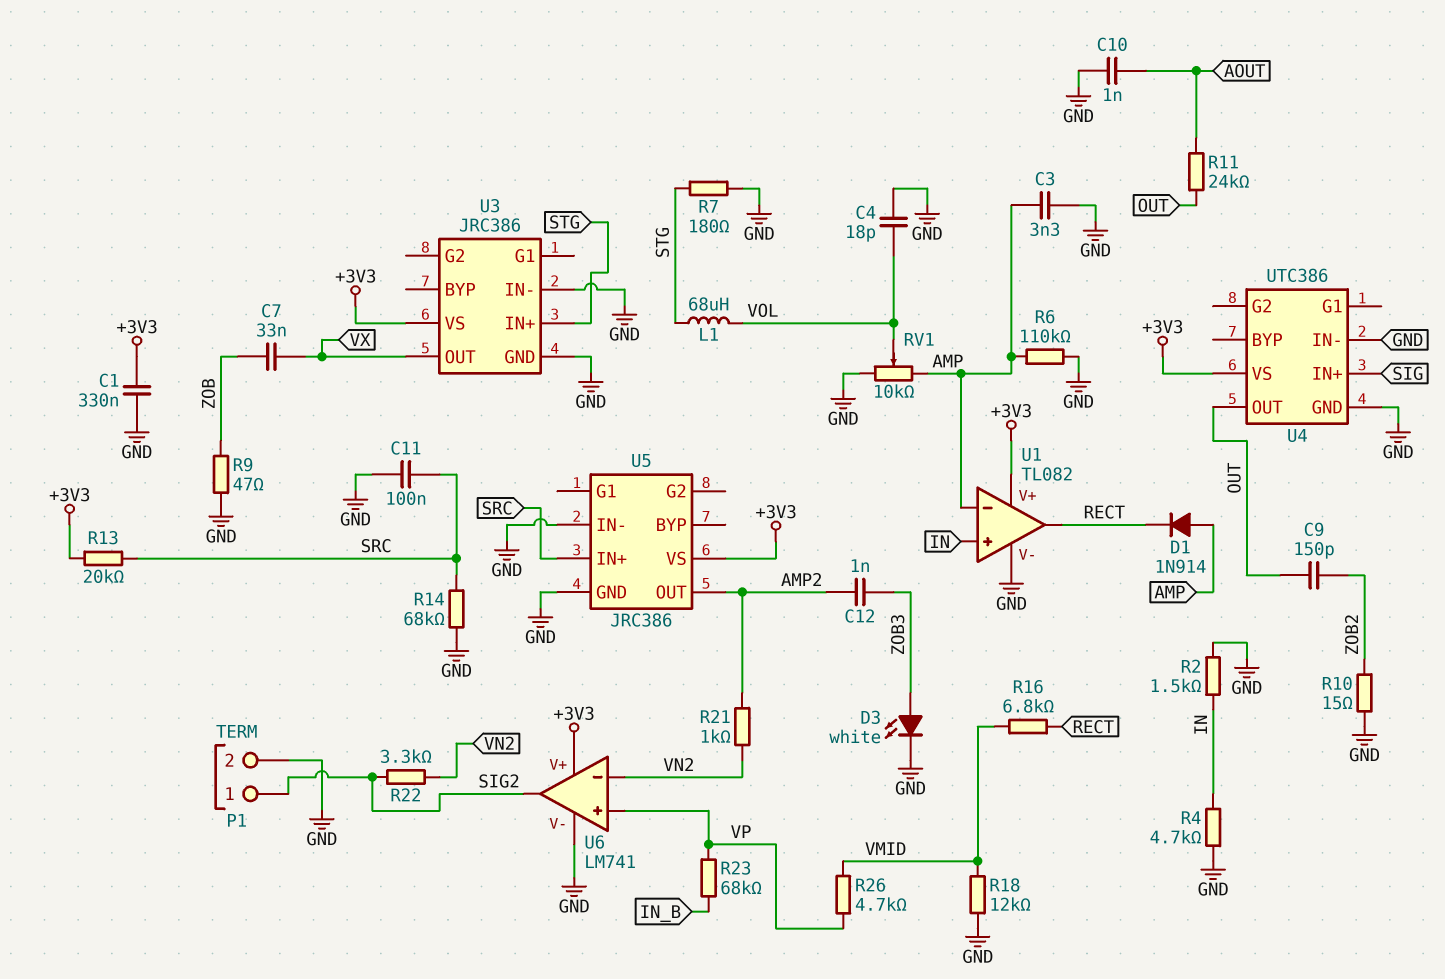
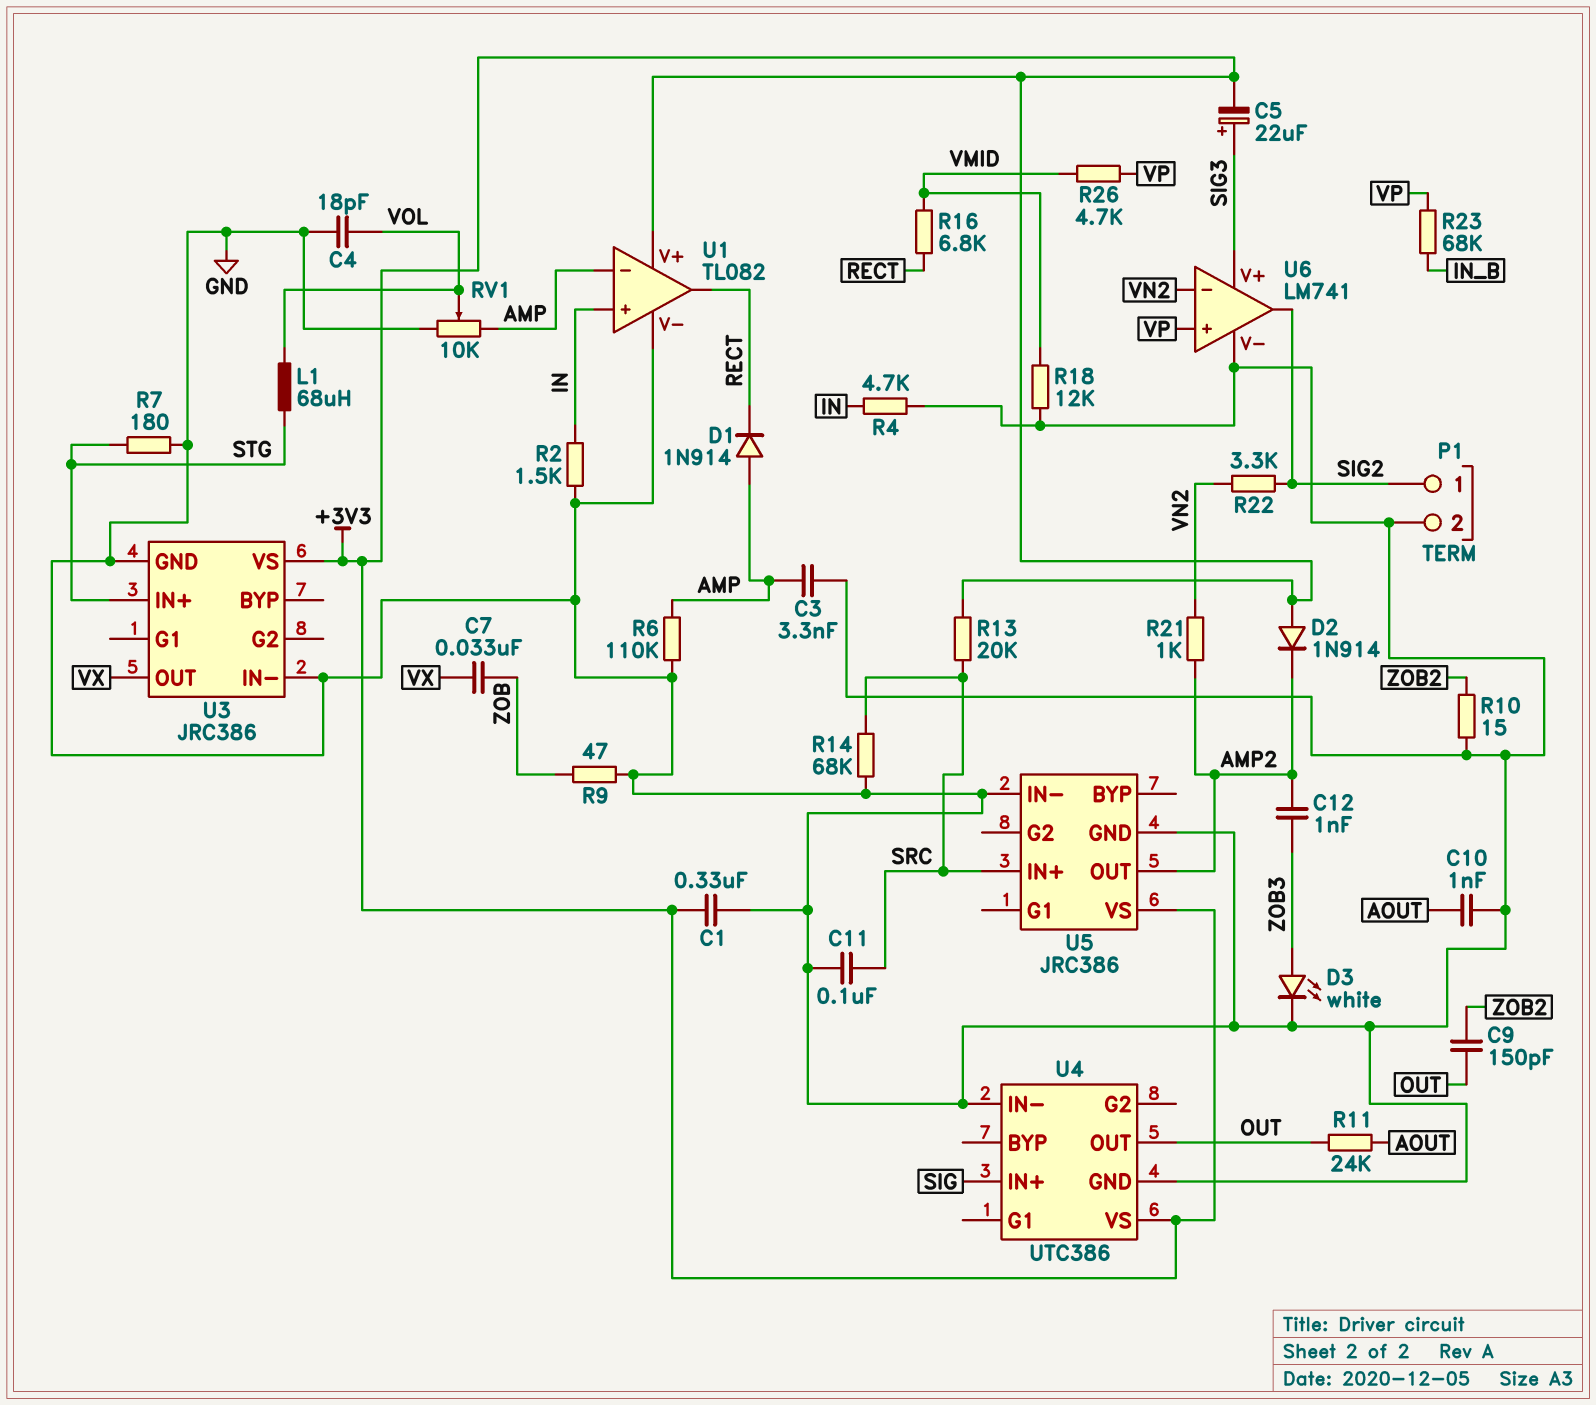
C5: none -> 22uF (plus SIG3, minus +3V3)
D2: none -> diode 1N914 (A +3V3, K AMP2)
U6 pin V+: +3V3 -> SIG3

